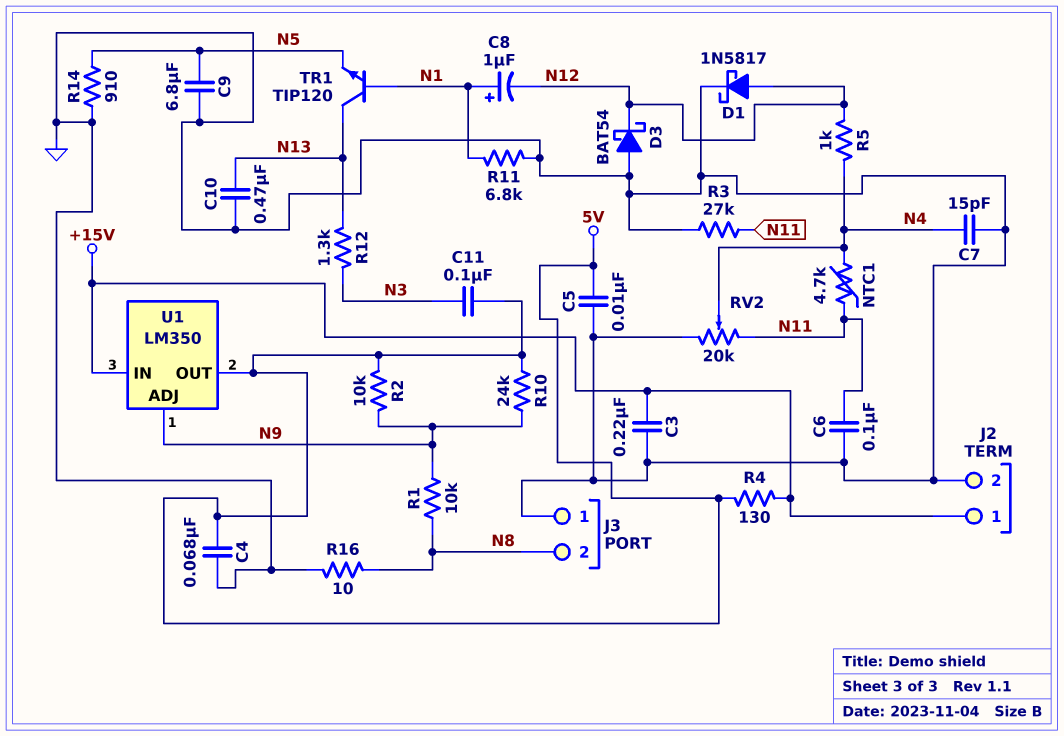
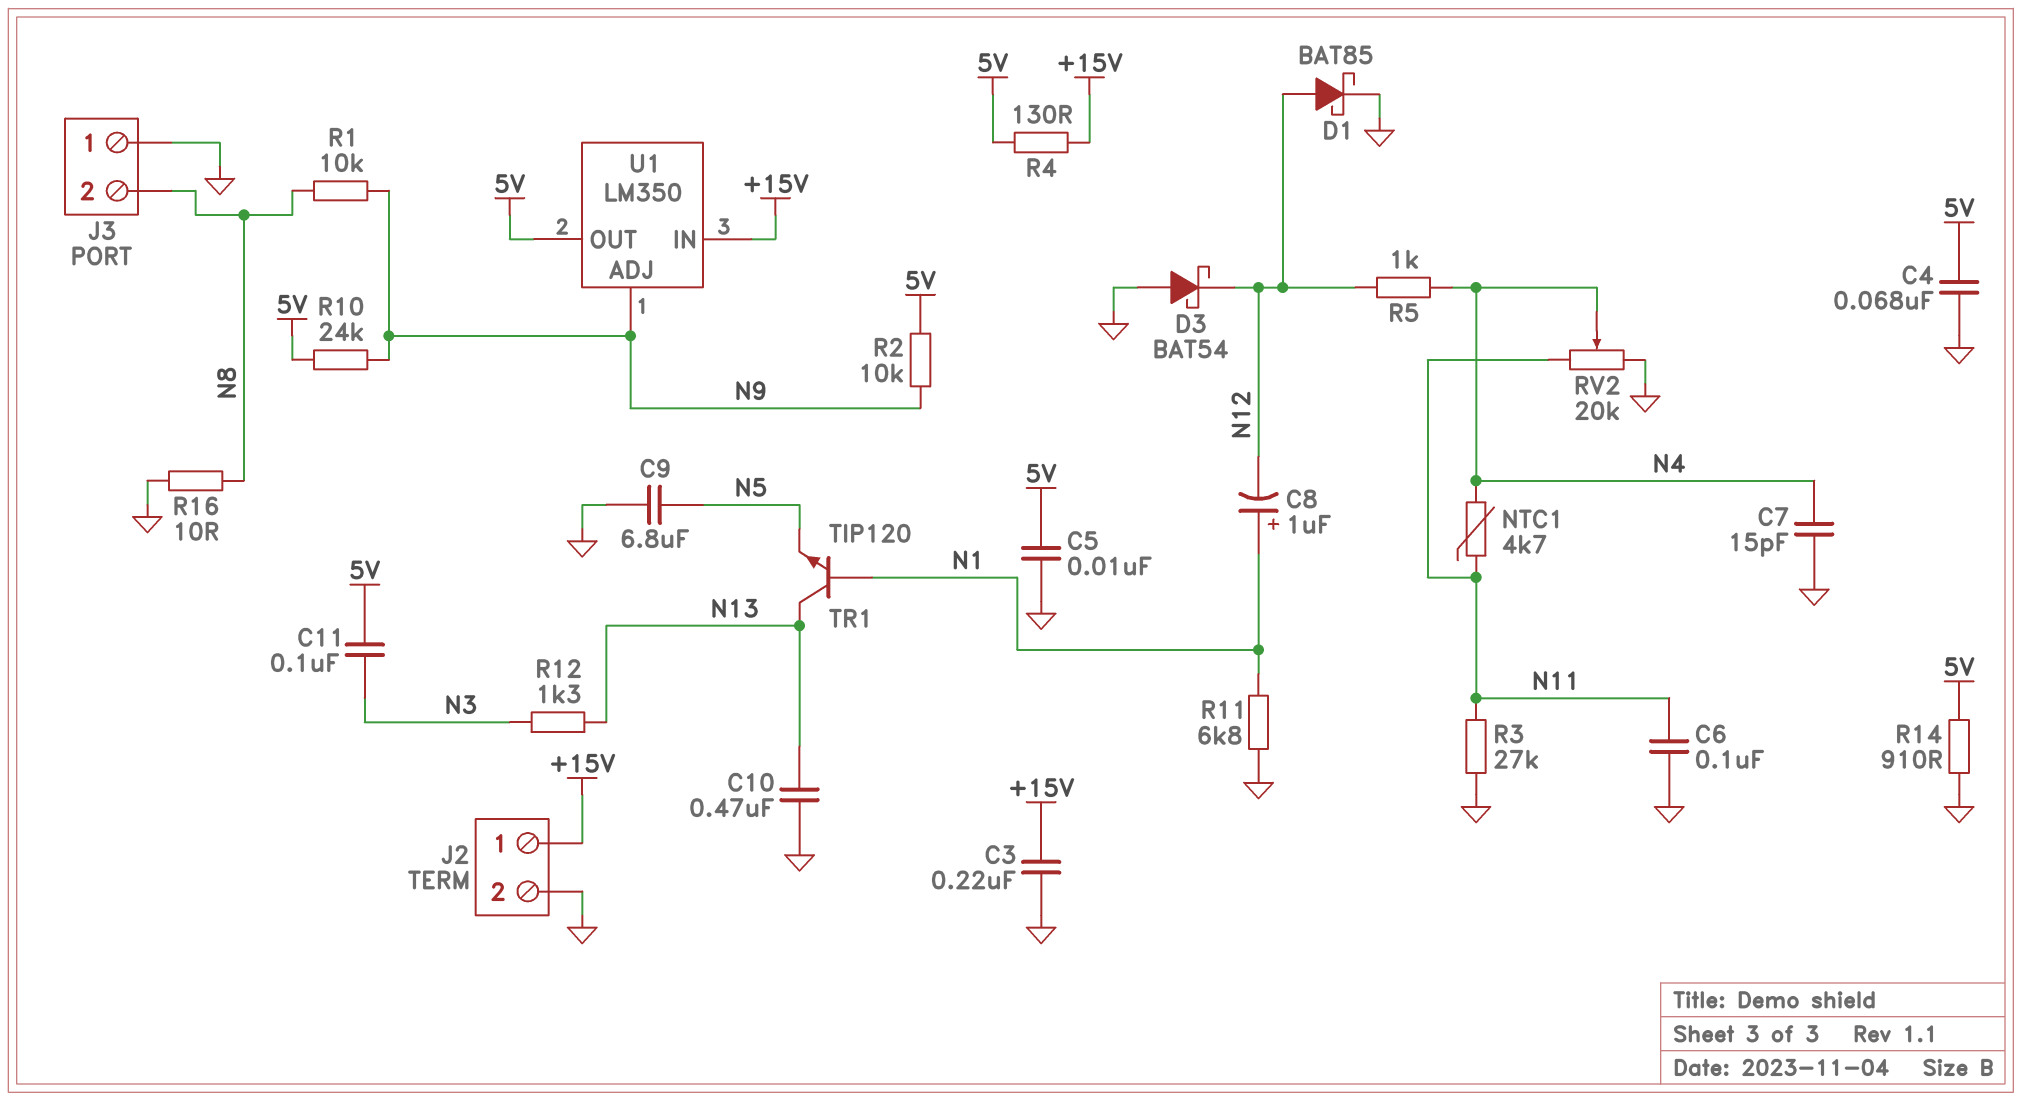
D1: schottky 1N5817 (A N12, K GND) -> schottky BAT85 (A N12, K GND)
R14: 910 (GND, N5) -> 910 (5V, GND)

